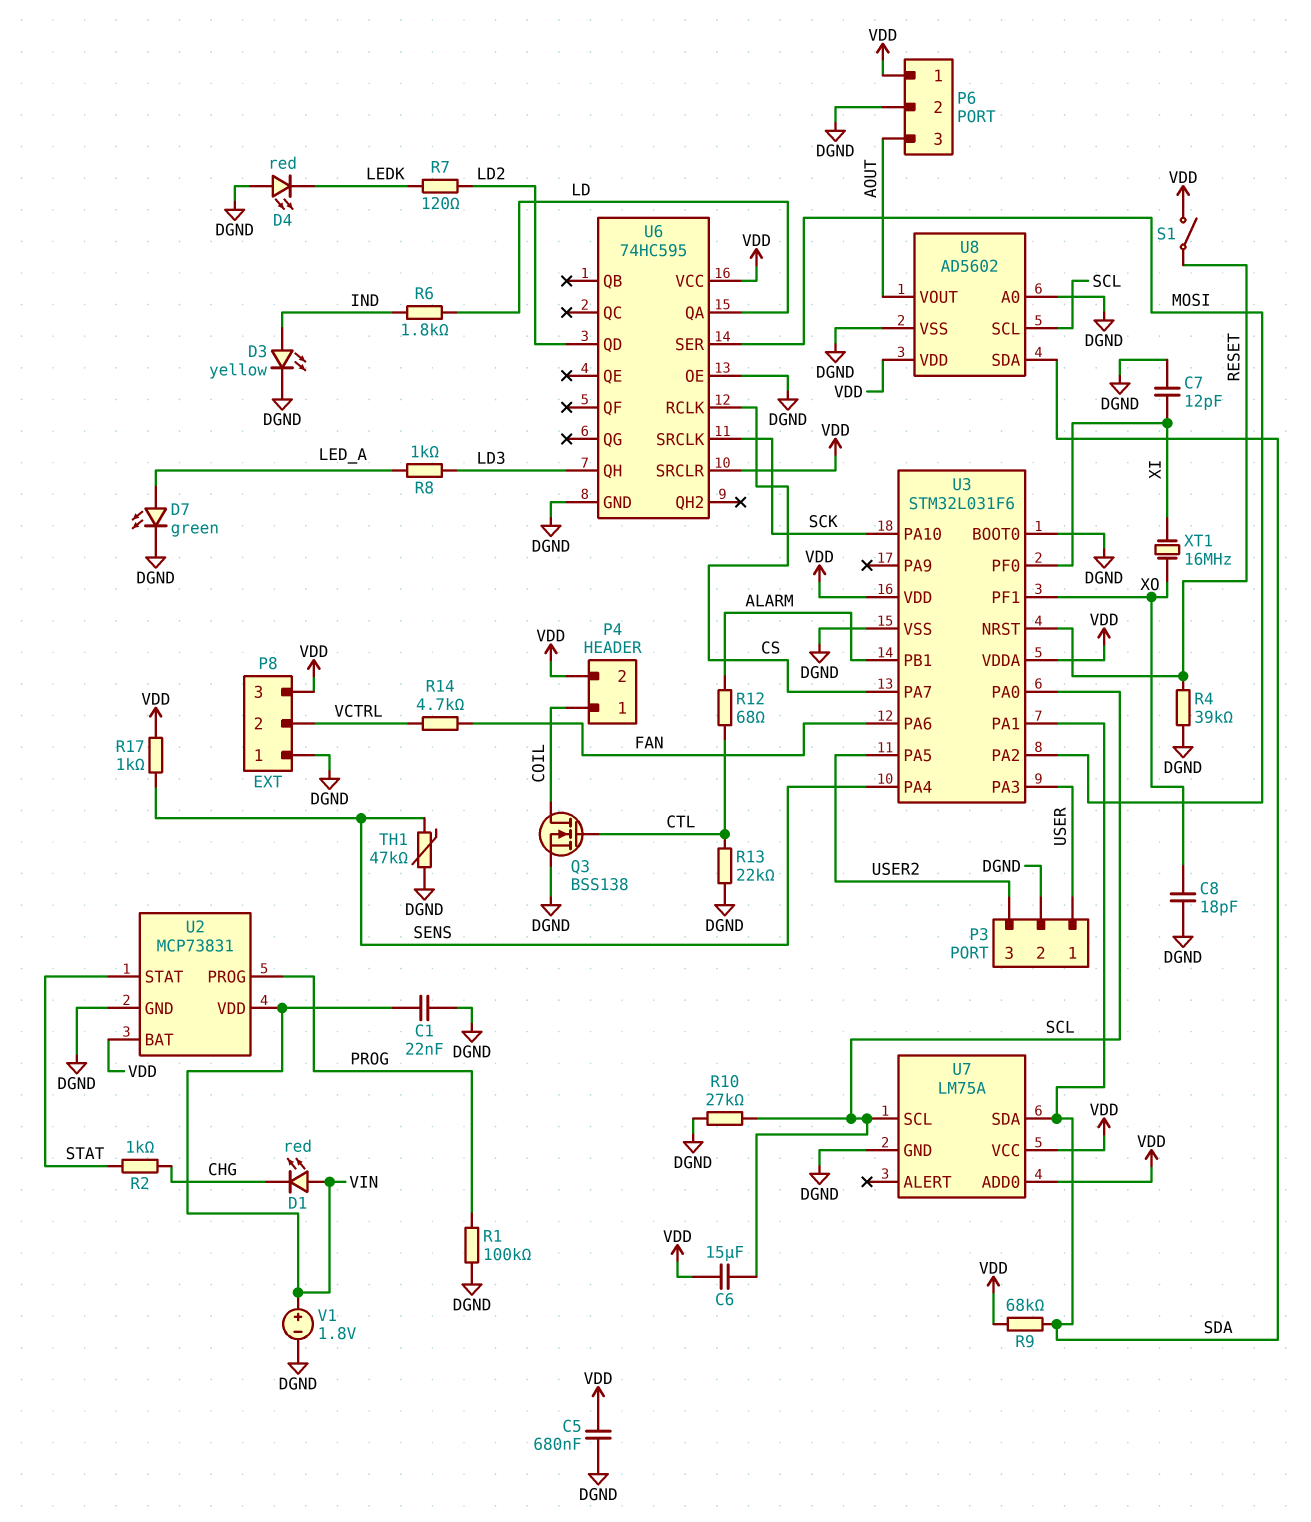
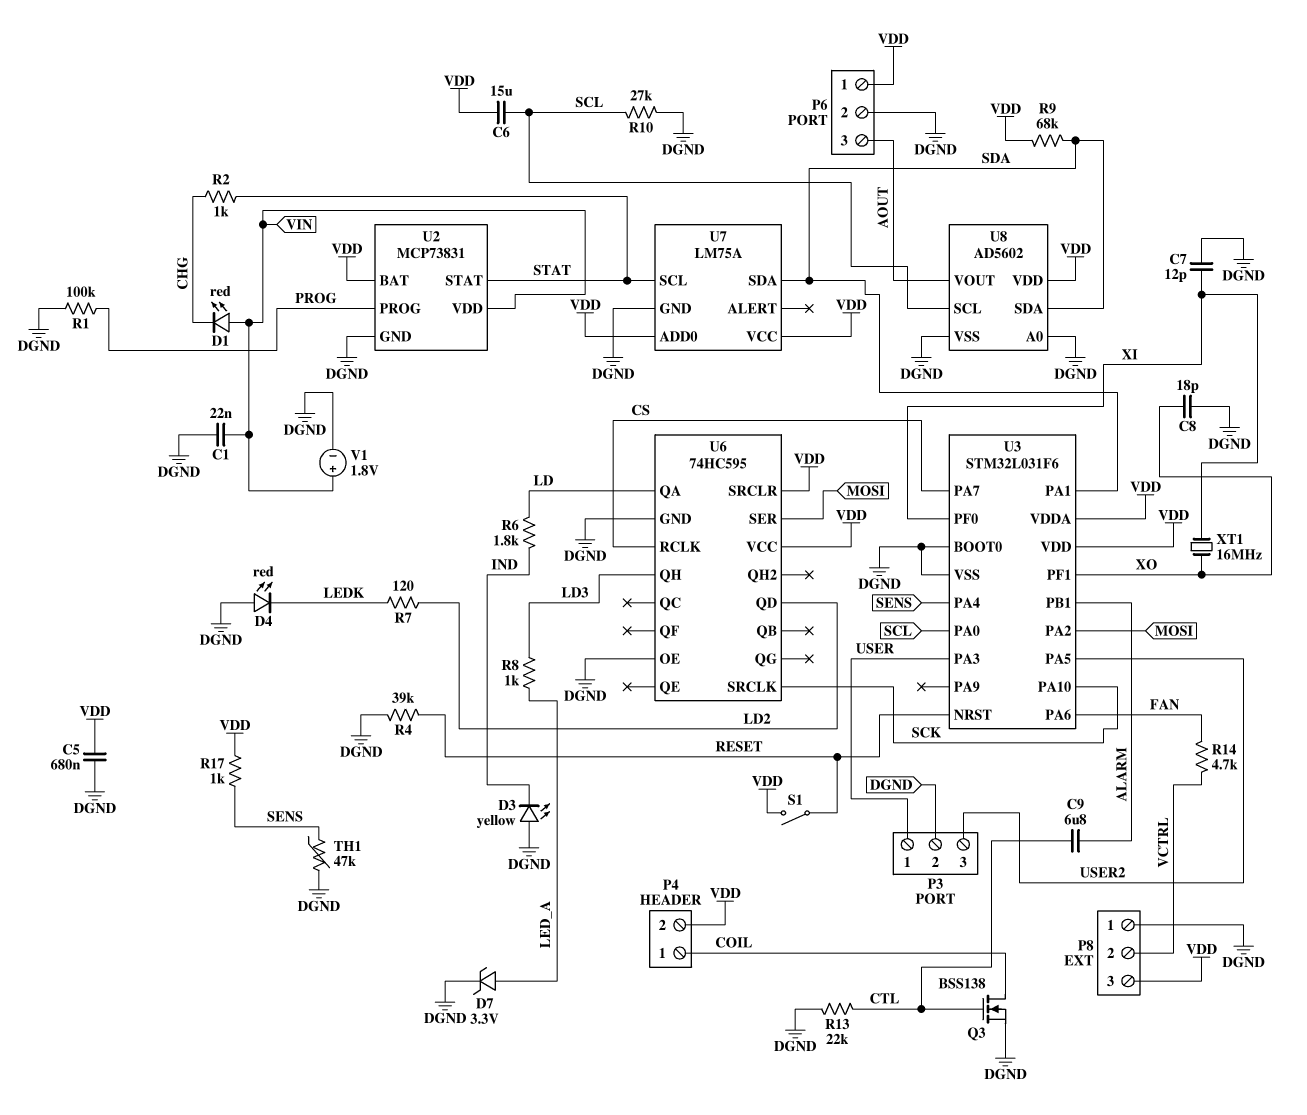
C9: none -> 6.8uF (ALARM, CTL)
D3: LED yellow (A IND, K DGND) -> LED yellow (A DGND, K IND)
D7: LED green (A LED_A, K DGND) -> zener 3.3V (A LED_A, K DGND)
R12: 68 (ALARM, CTL) -> none
U7 pin SCL: SCL -> STAT

